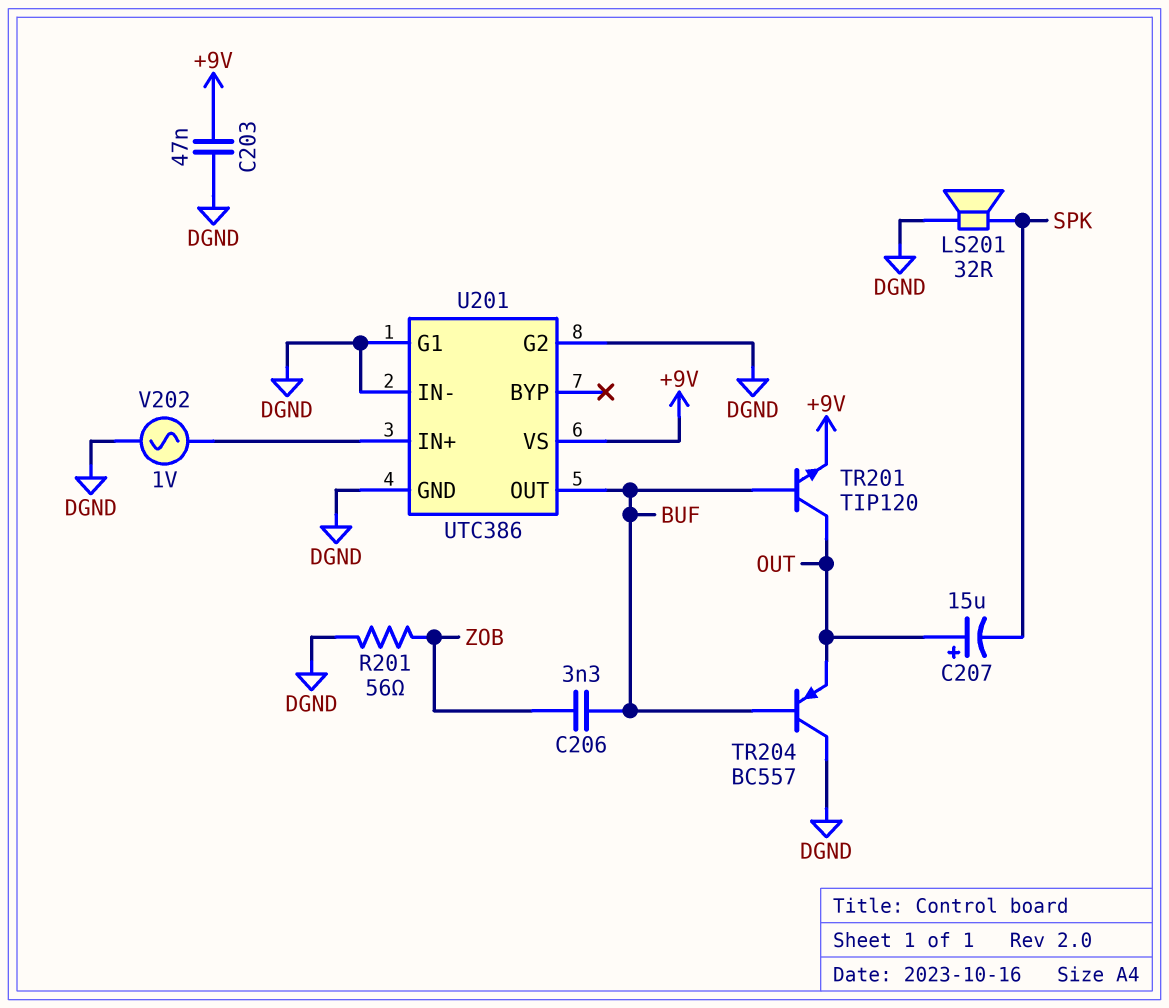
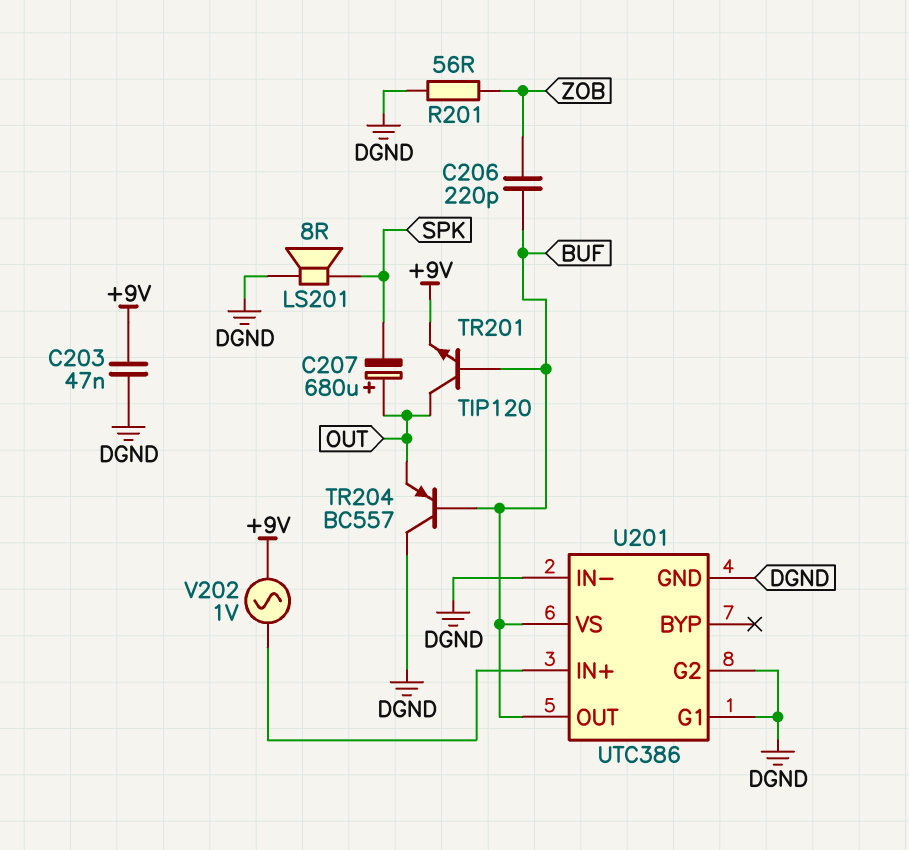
C206: 3.3nF (BUF, ZOB) -> 220pF (BUF, ZOB)
C207: 15uF (plus OUT, minus SPK) -> 680uF (plus OUT, minus SPK)
LS201: speaker 32R (DGND, SPK) -> speaker 8R (DGND, SPK)
U201 pin VS: +9V -> BUF
V202: AC 1V (DGND, U201/IN+) -> AC 1V (+9V, U201/IN+)

